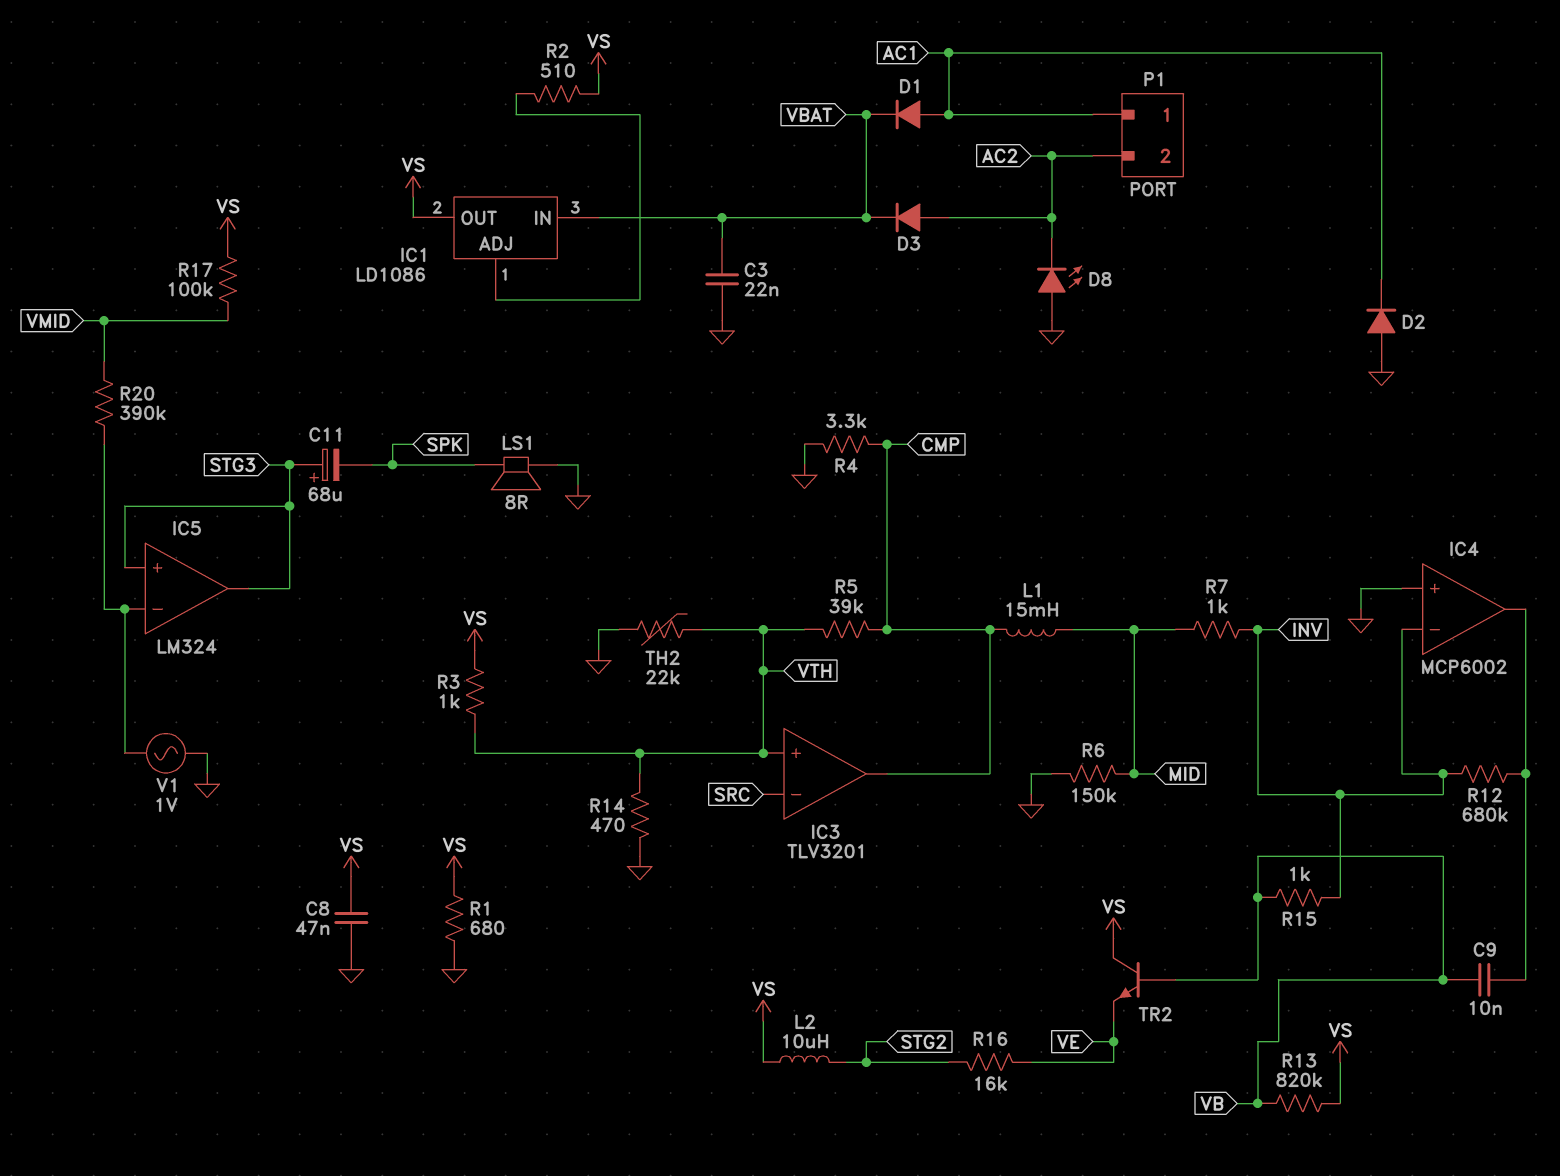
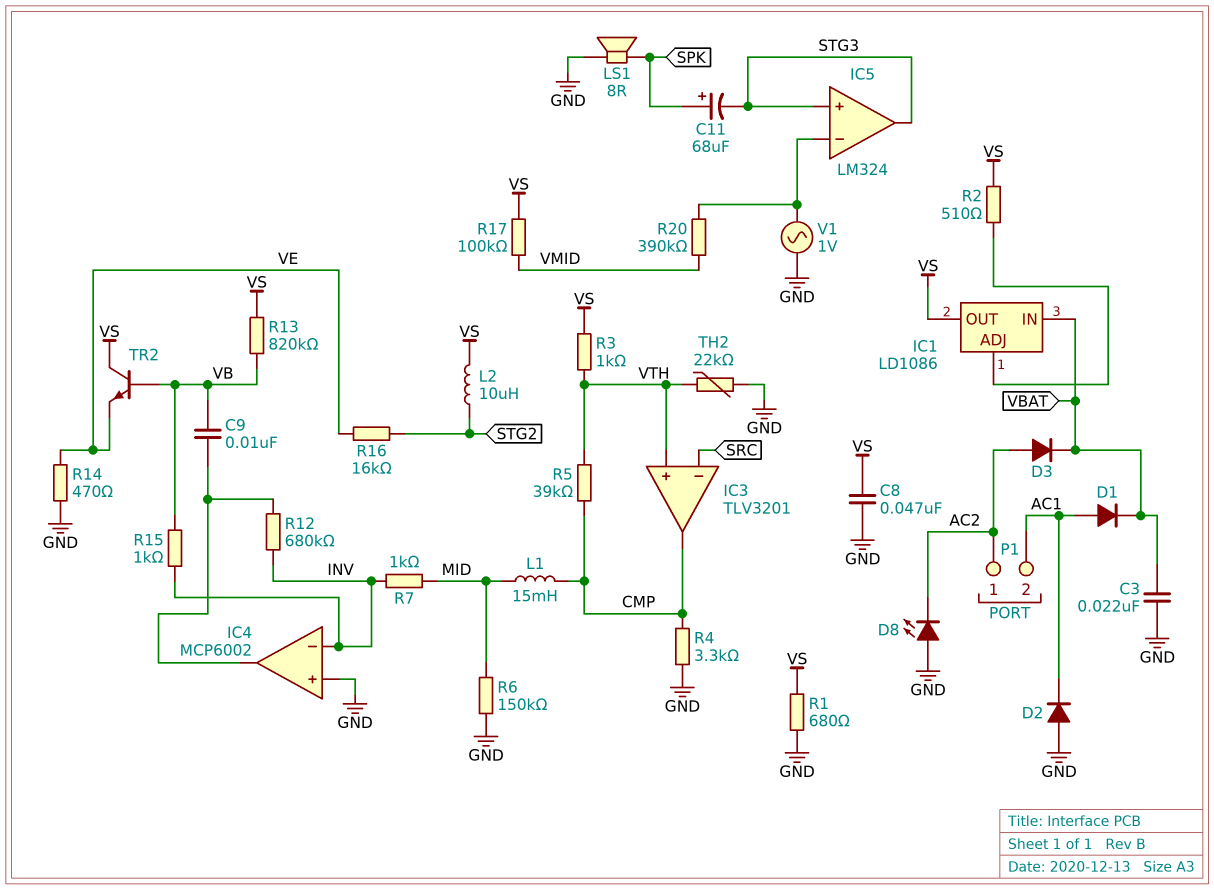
C11: 68uF (plus STG3, minus SPK) -> 68uF (plus SPK, minus STG3)
P1 pin 1: AC1 -> AC2
P1 pin 2: AC2 -> AC1
R14: 470 (GND, VTH) -> 470 (GND, VE)

